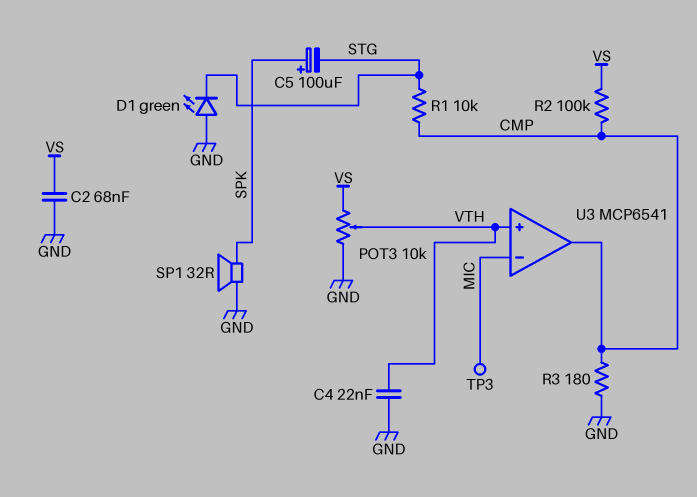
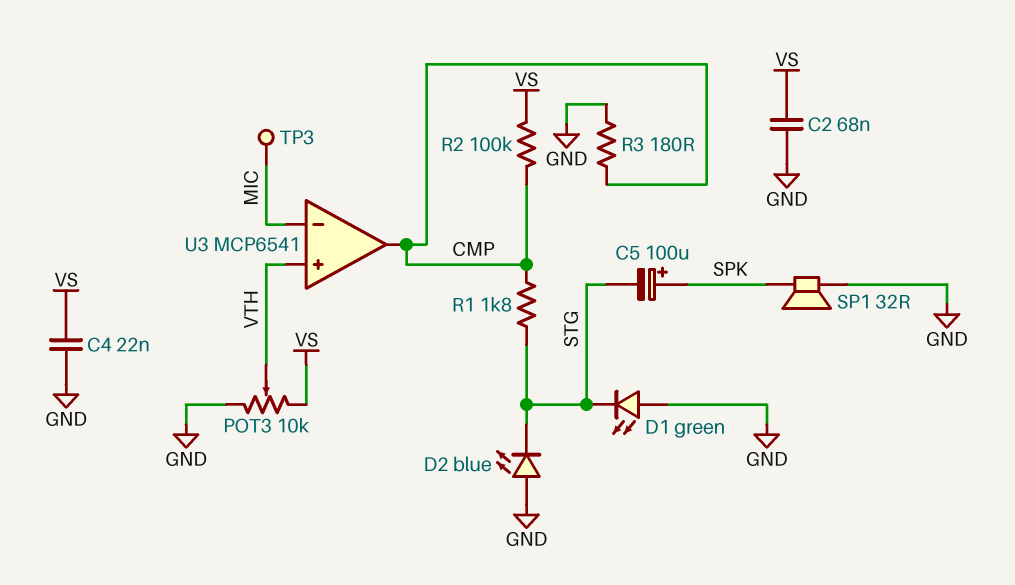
C4: 22nF (GND, VTH) -> 22nF (GND, VS)
D2: none -> LED blue (A GND, K STG)
R1: 10k (CMP, STG) -> 1.8k (CMP, STG)

